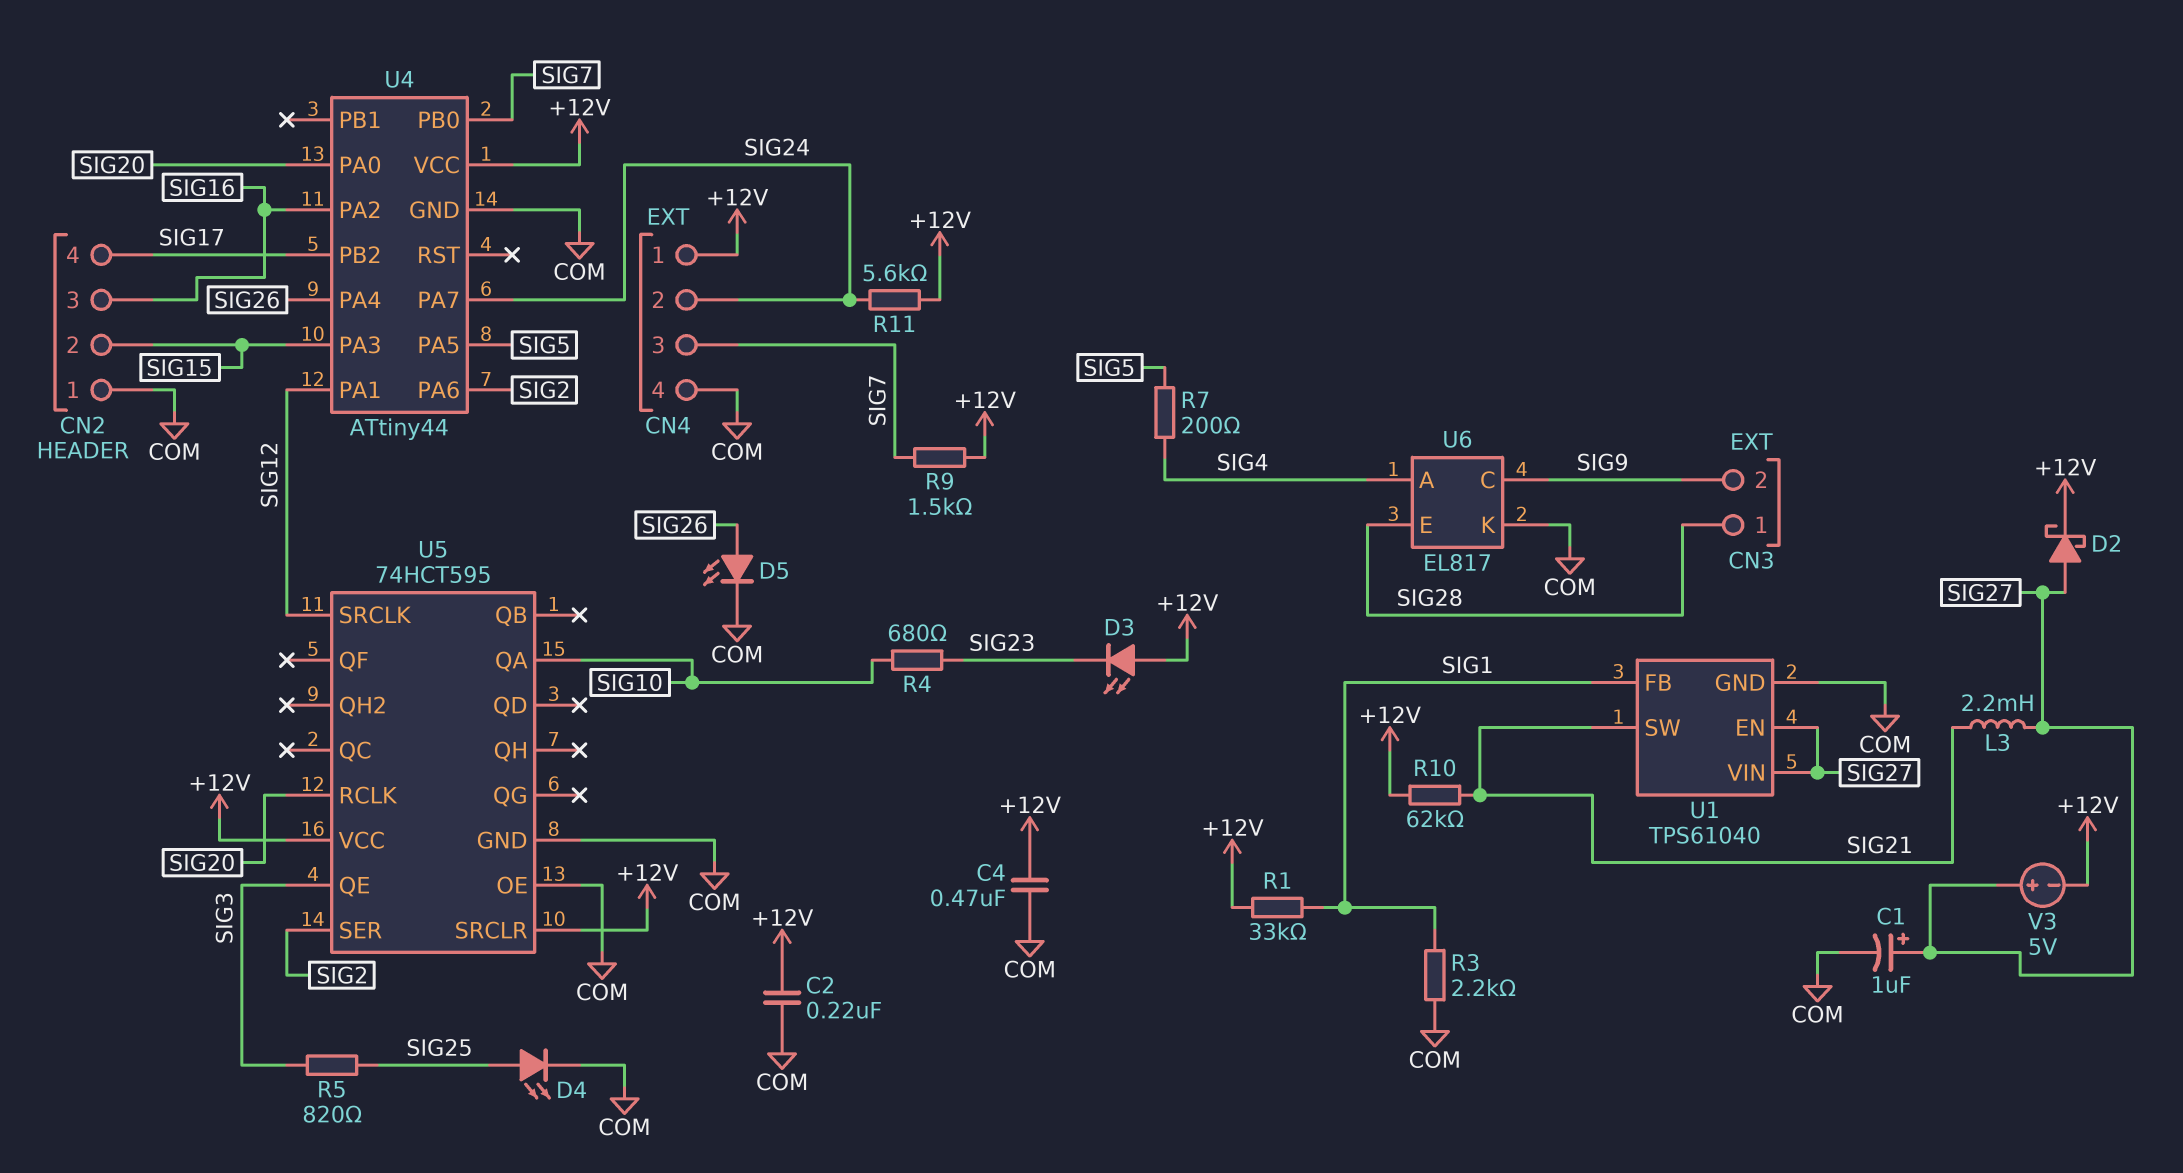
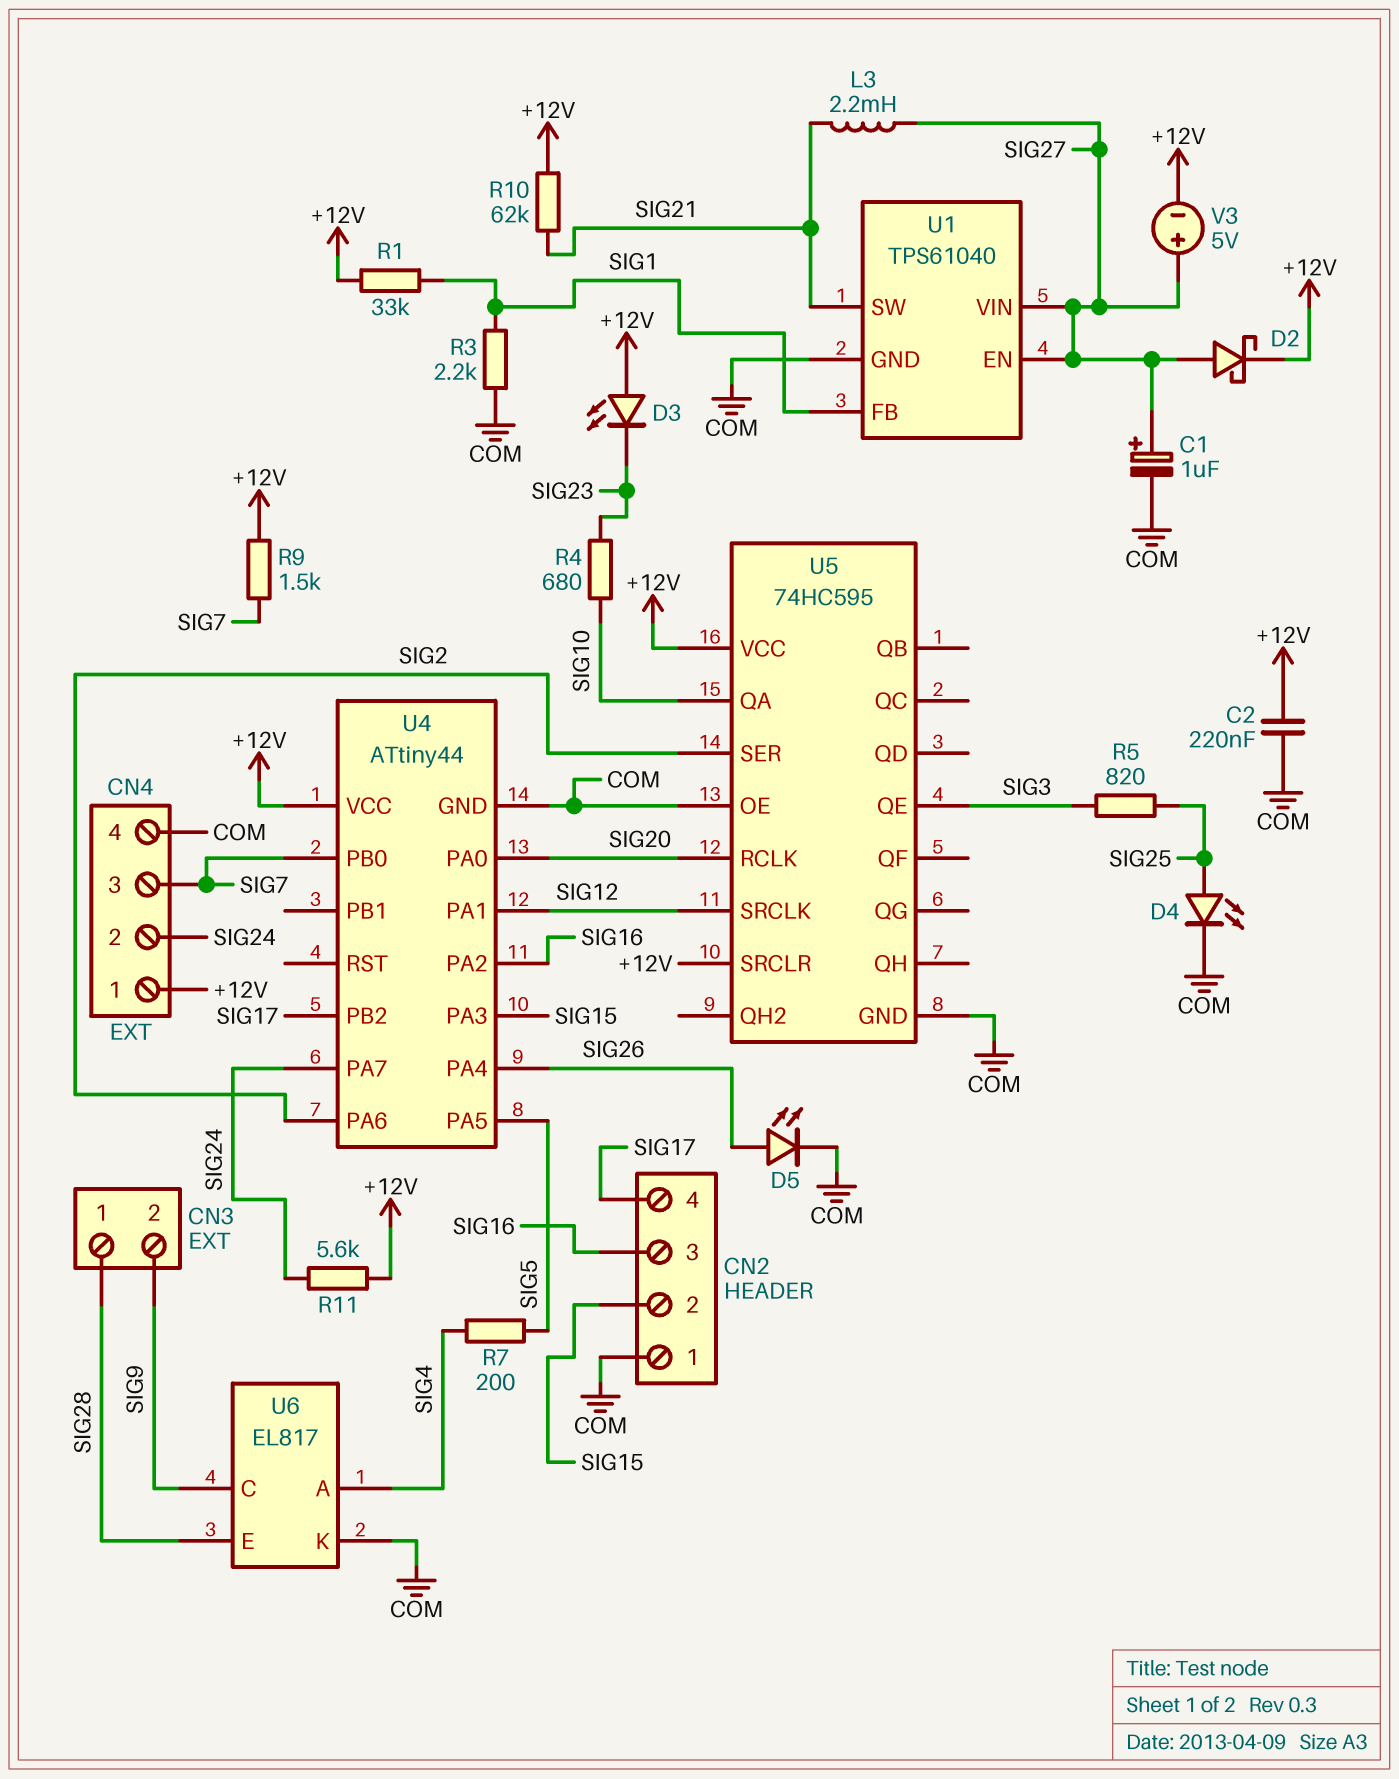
C4: 470nF (+12V, COM) -> none
U5: 74HCT595 -> 74HC595

